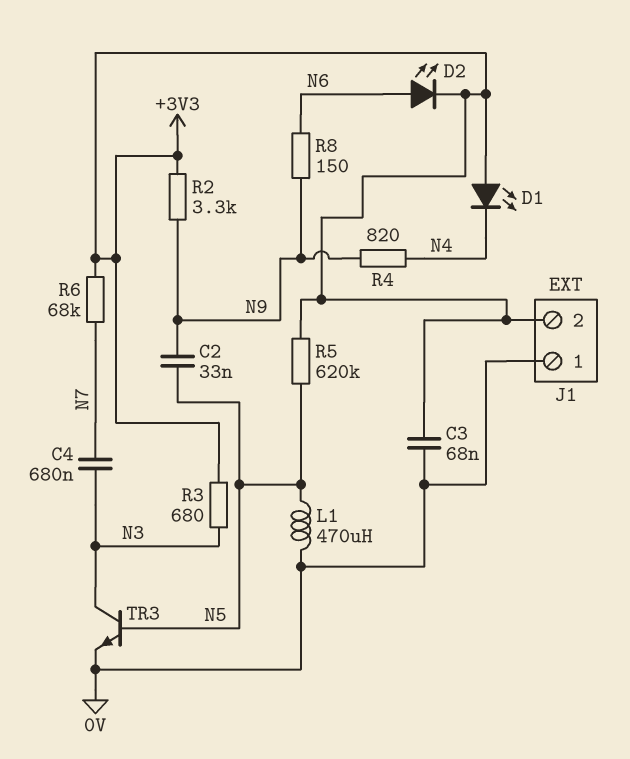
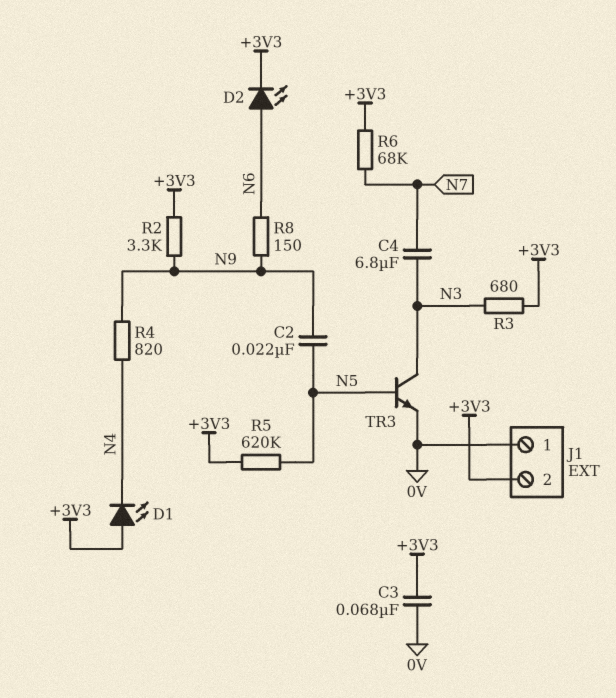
C2: 33nF (N5, N9) -> 22nF (N5, N9)
C4: 680nF (N3, N7) -> 6.8uF (N3, N7)
L1: 470uH (0V, N5) -> none

